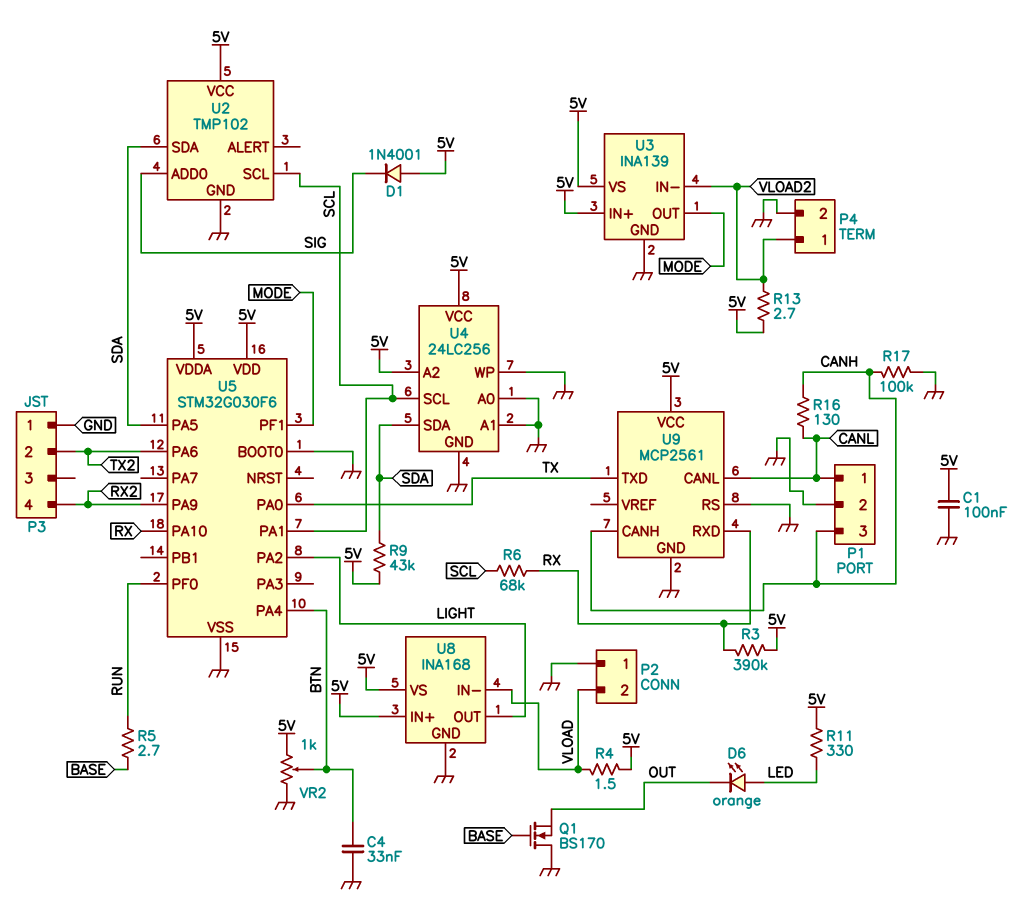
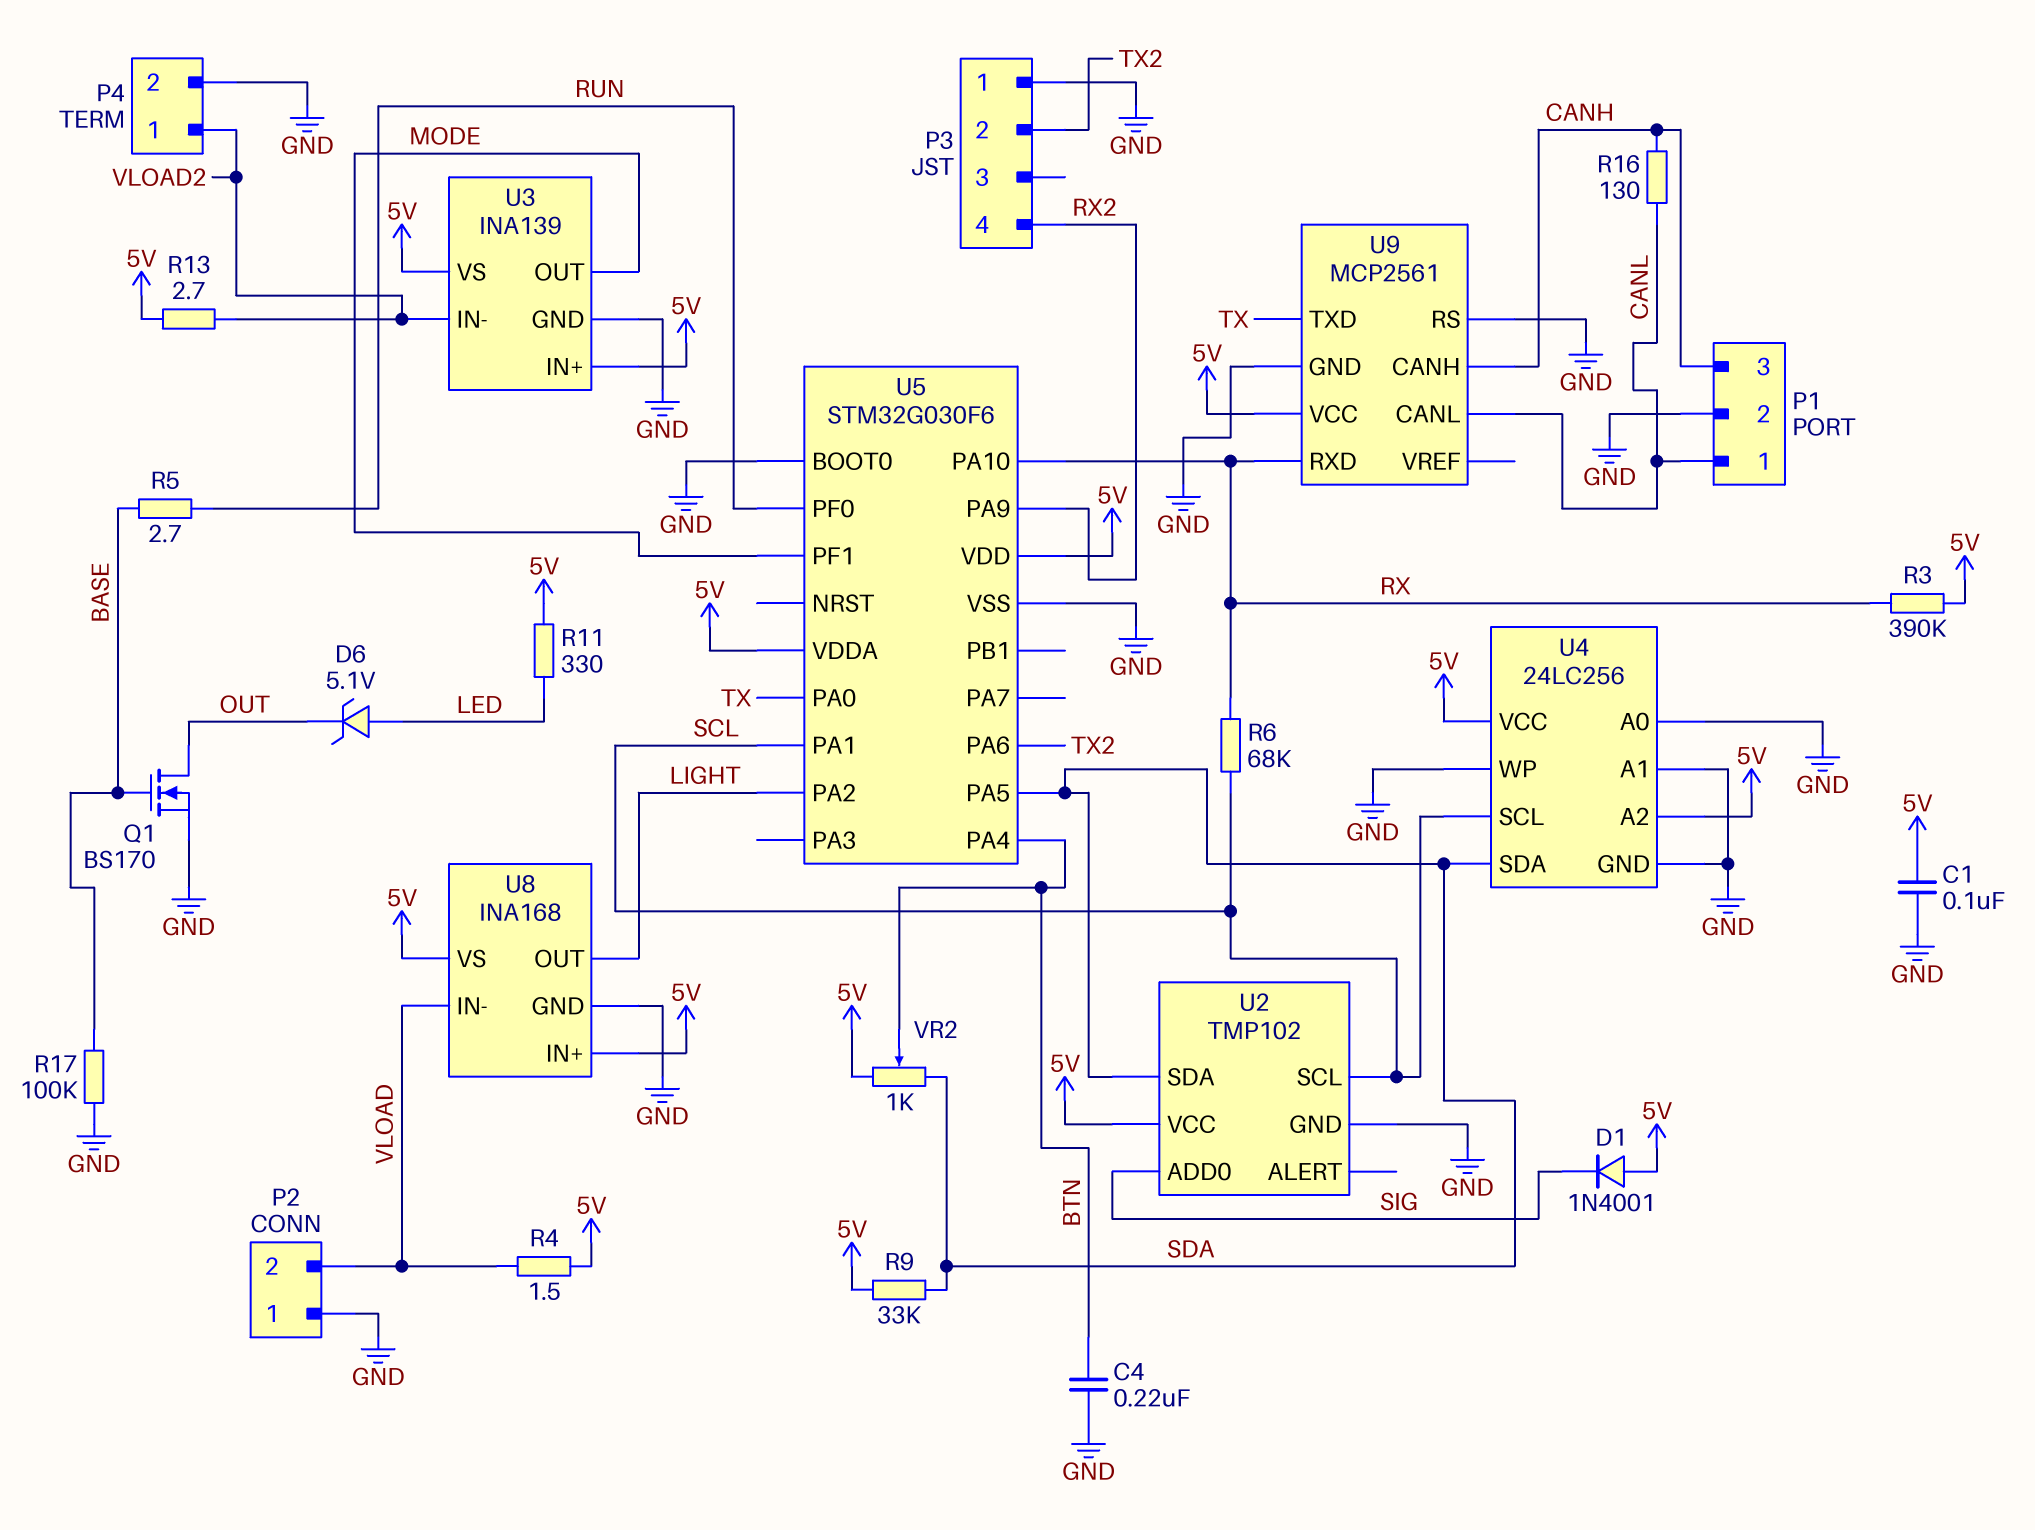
C4: 33nF (BTN, GND) -> 220nF (BTN, GND)
D6: LED orange (A LED, K OUT) -> zener 5.1V (A LED, K OUT)
Q1: NMOS BS170 (G BASE, D GND, S OUT) -> NMOS BS170 (G BASE, D OUT, S GND)
R9: 43k (5V, SDA) -> 33k (5V, SDA)
R17: 100k (CANH, GND) -> 100k (BASE, GND)
VR2: 1k (5V, GND, wiper BTN) -> 1k (5V, SDA, wiper BTN)

